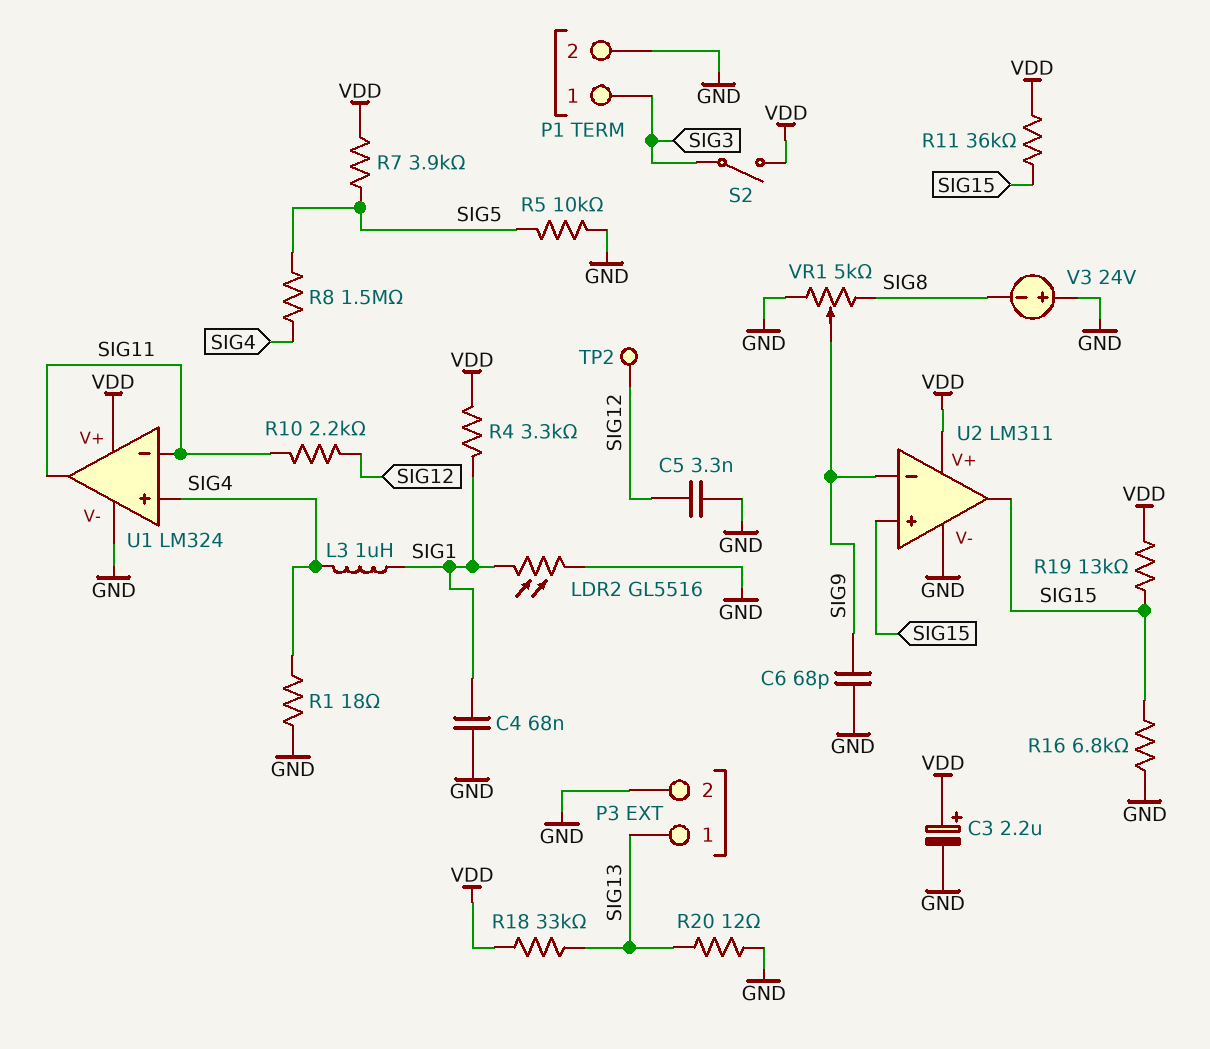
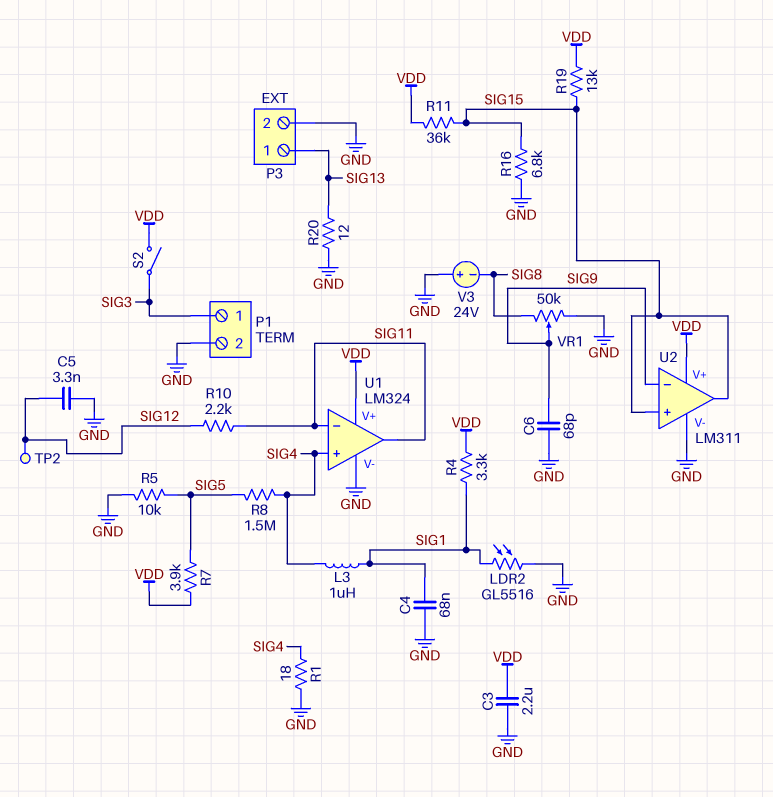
C3: 2.2uF (plus VDD, minus GND) -> 2.2uF (GND, VDD)
R18: 33k (SIG13, VDD) -> none
VR1: 5k (GND, SIG8, wiper SIG9) -> 50k (GND, SIG8, wiper SIG9)

